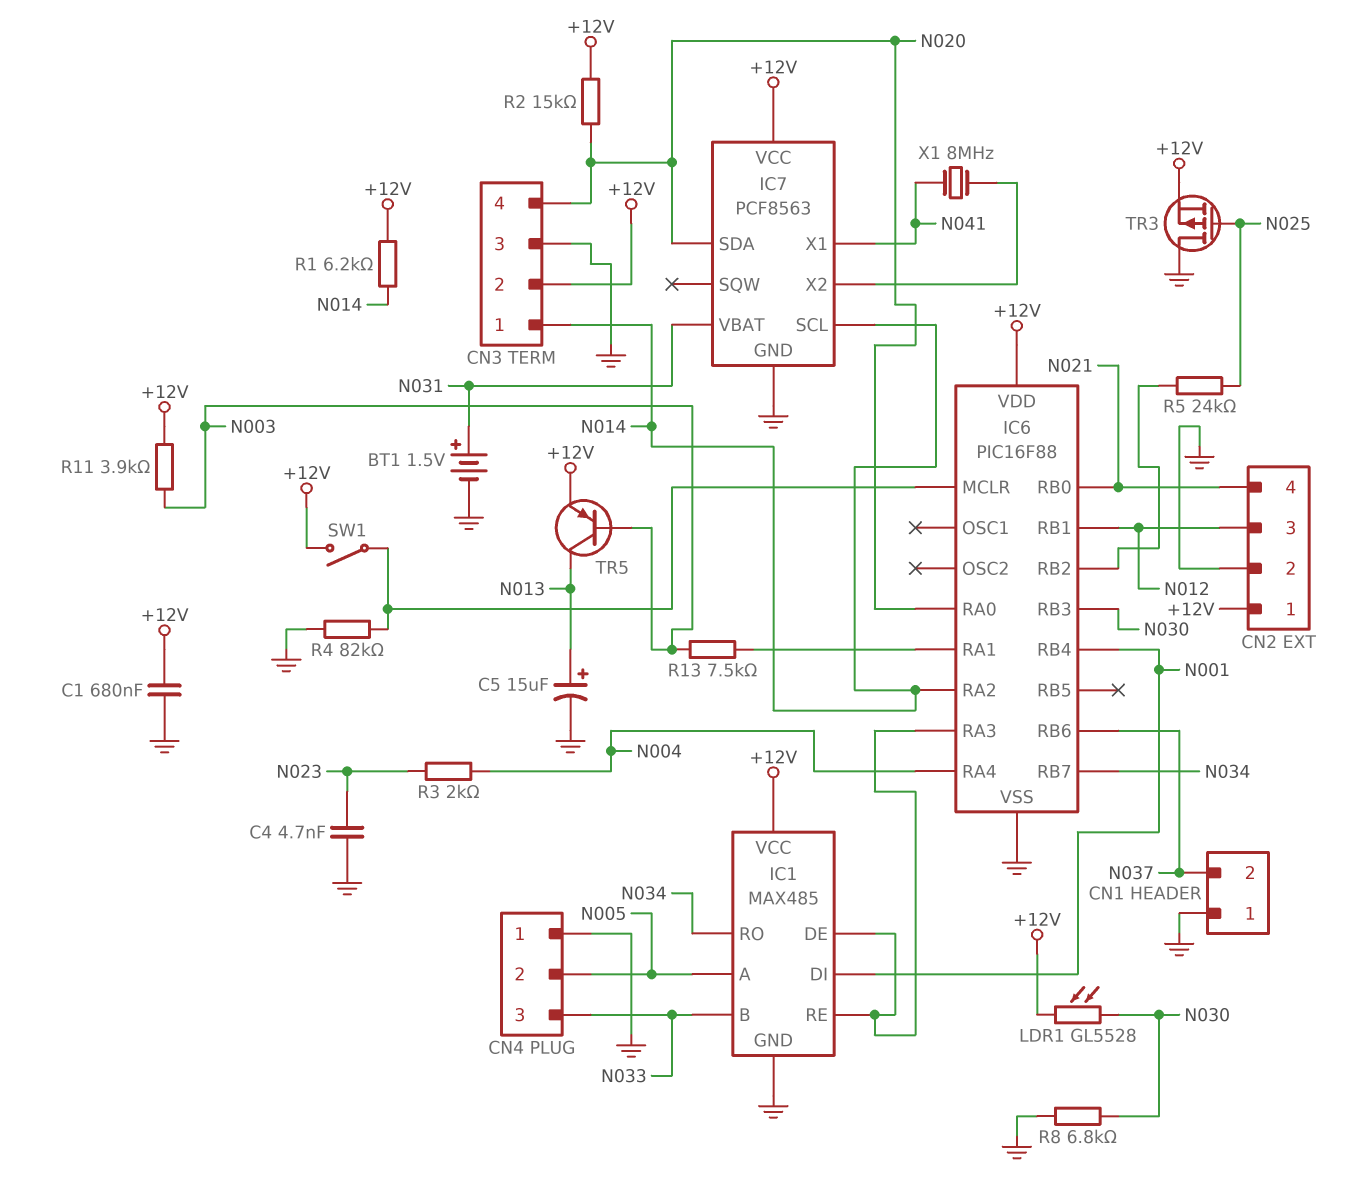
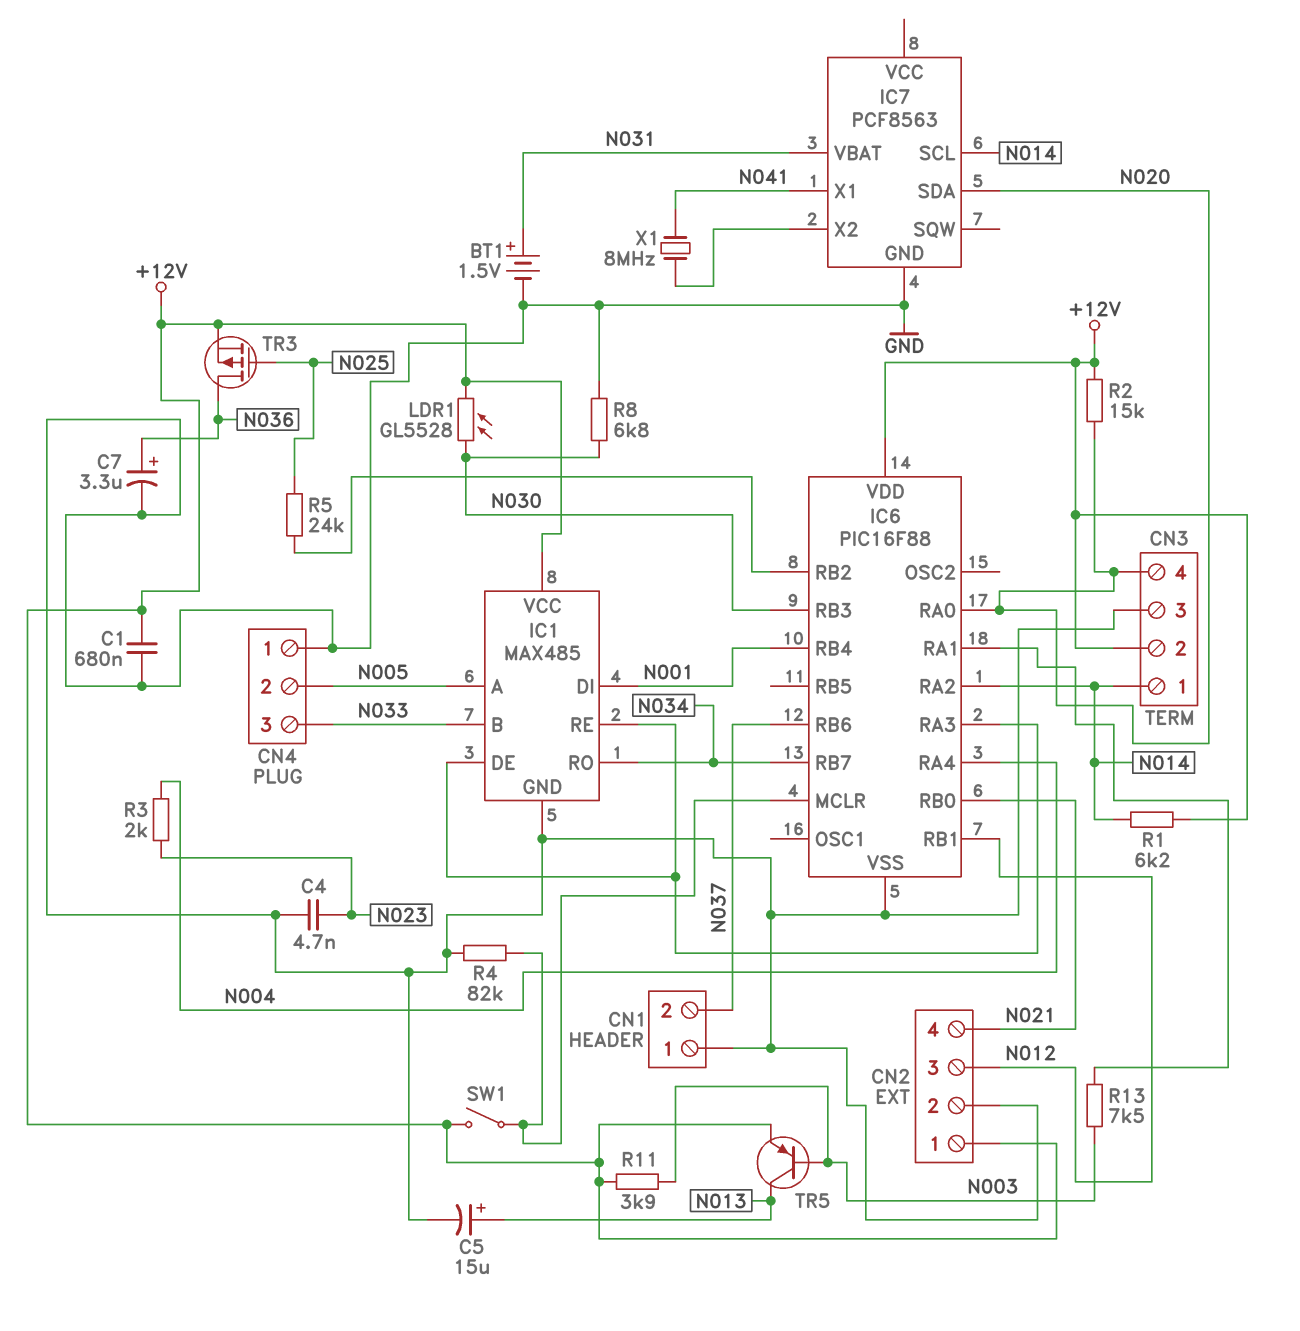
C7: none -> 3.3uF (plus N036, minus GND)
IC7 pin VCC: +12V -> none
TR3: PMOS (G N025, D GND, S +12V) -> PMOS (G N025, D N036, S +12V)

